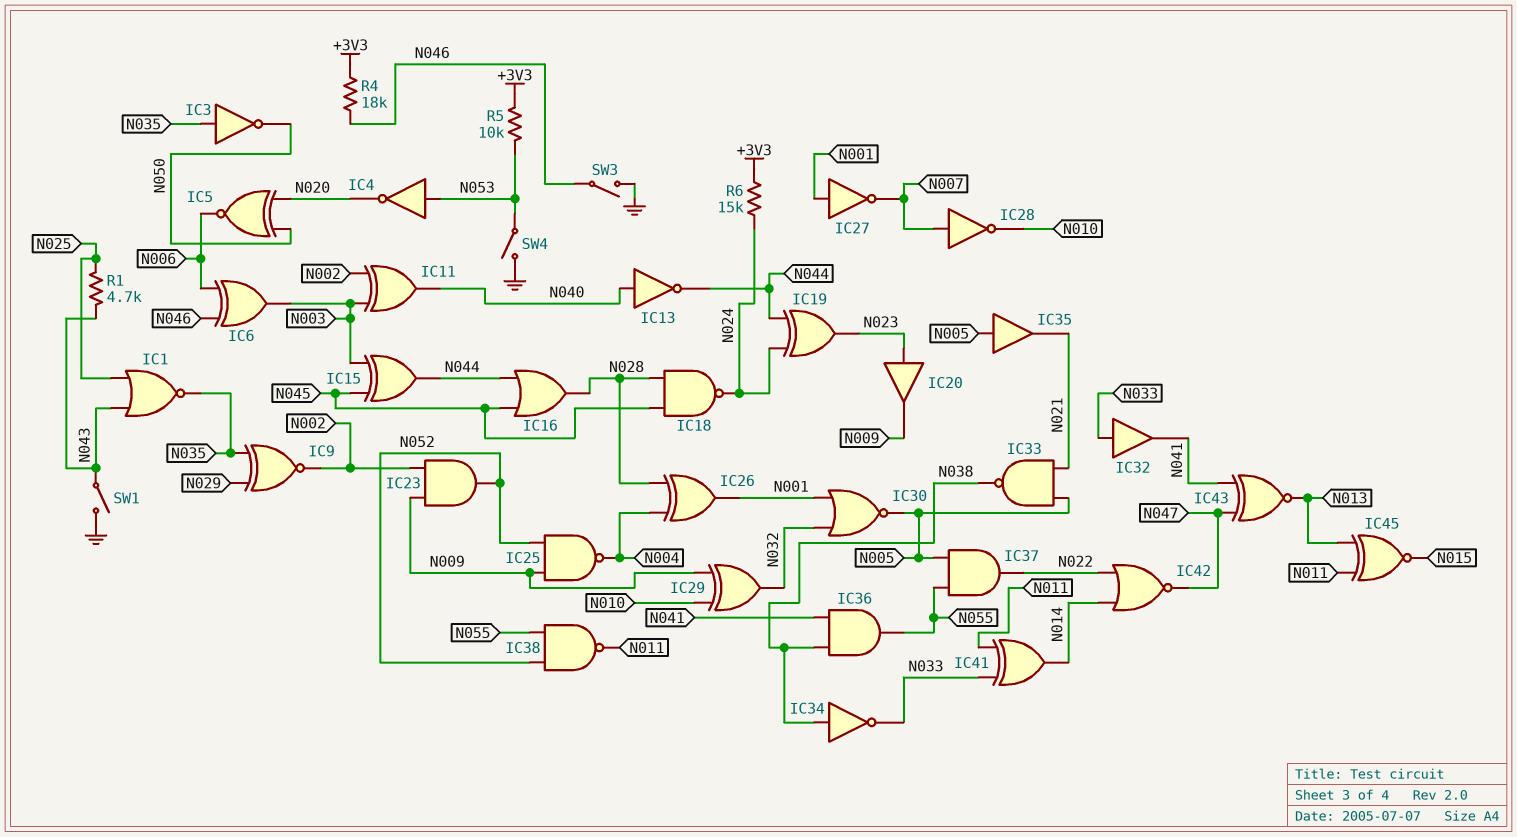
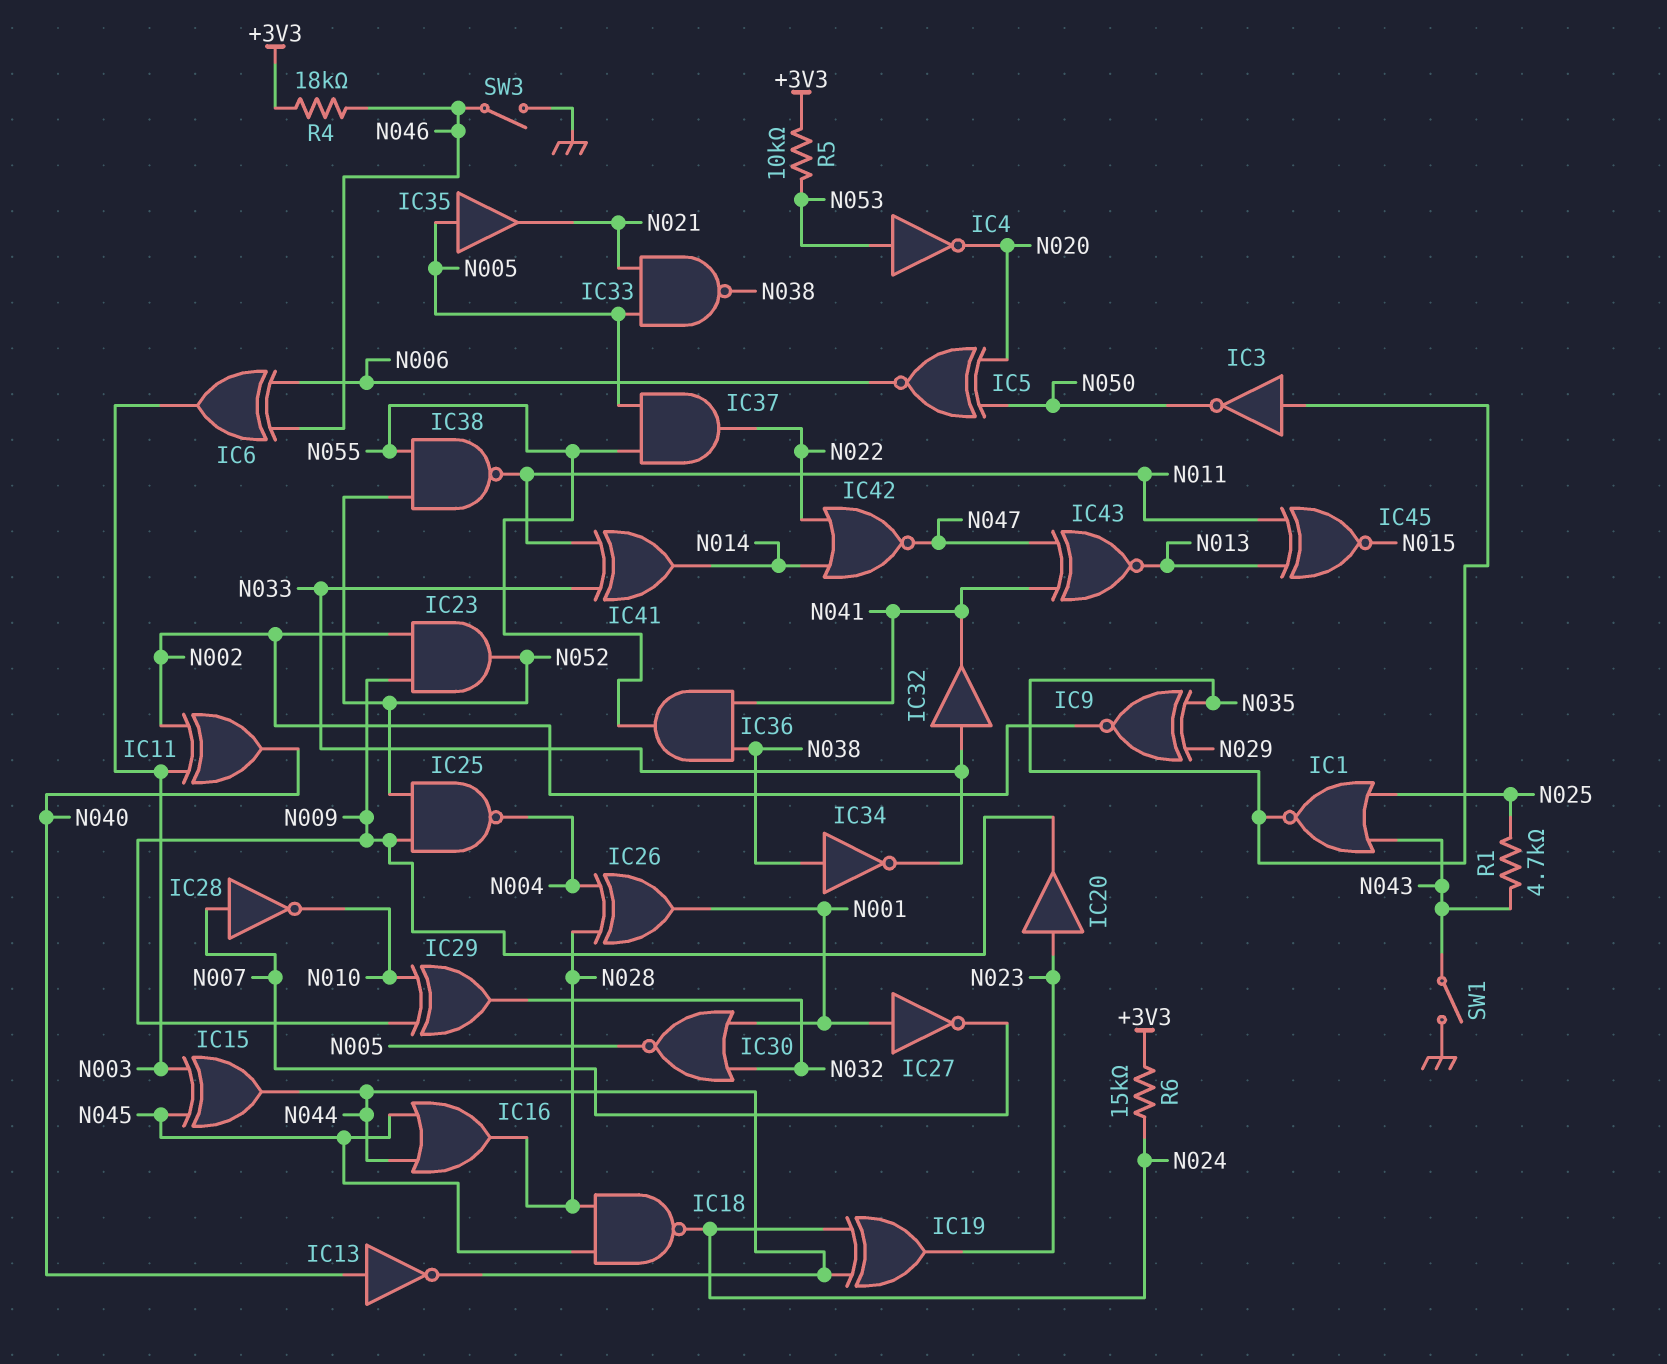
SW4: switch (GND, N053) -> none

